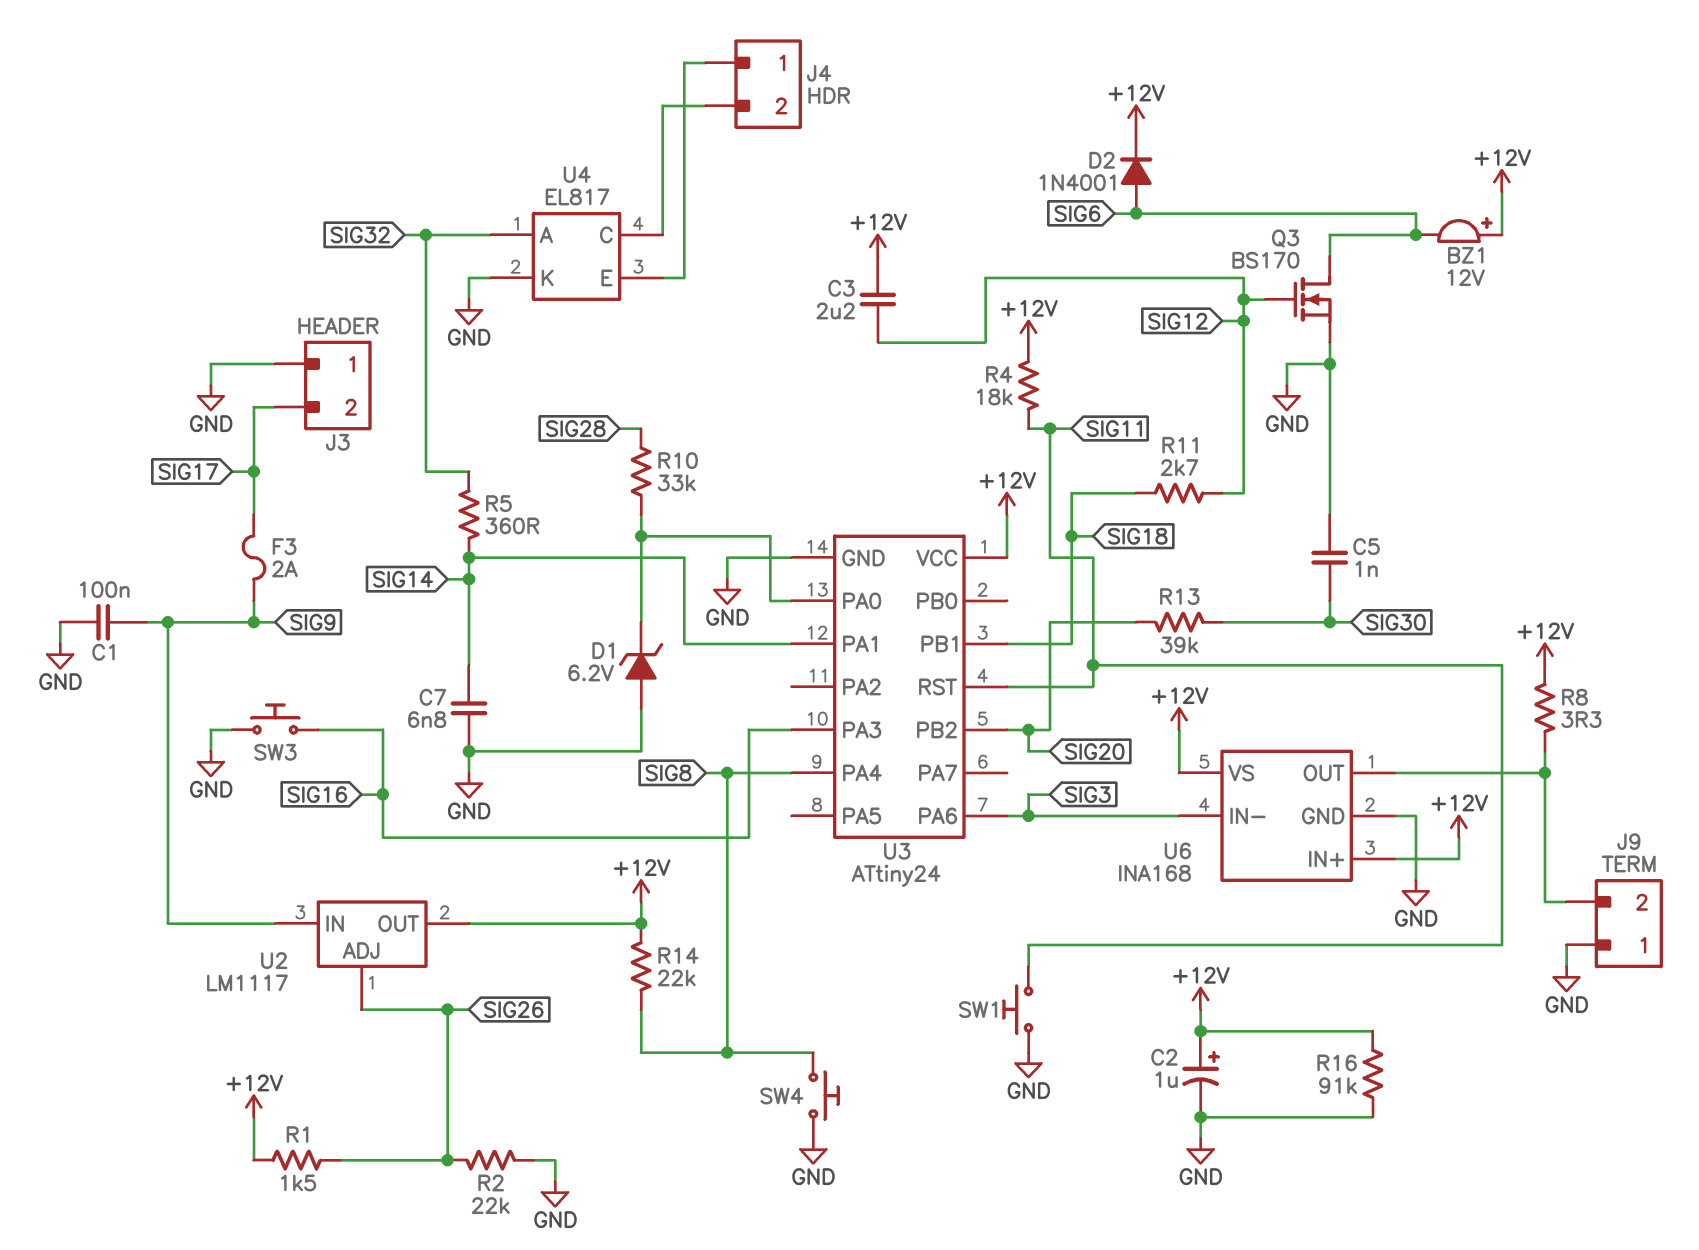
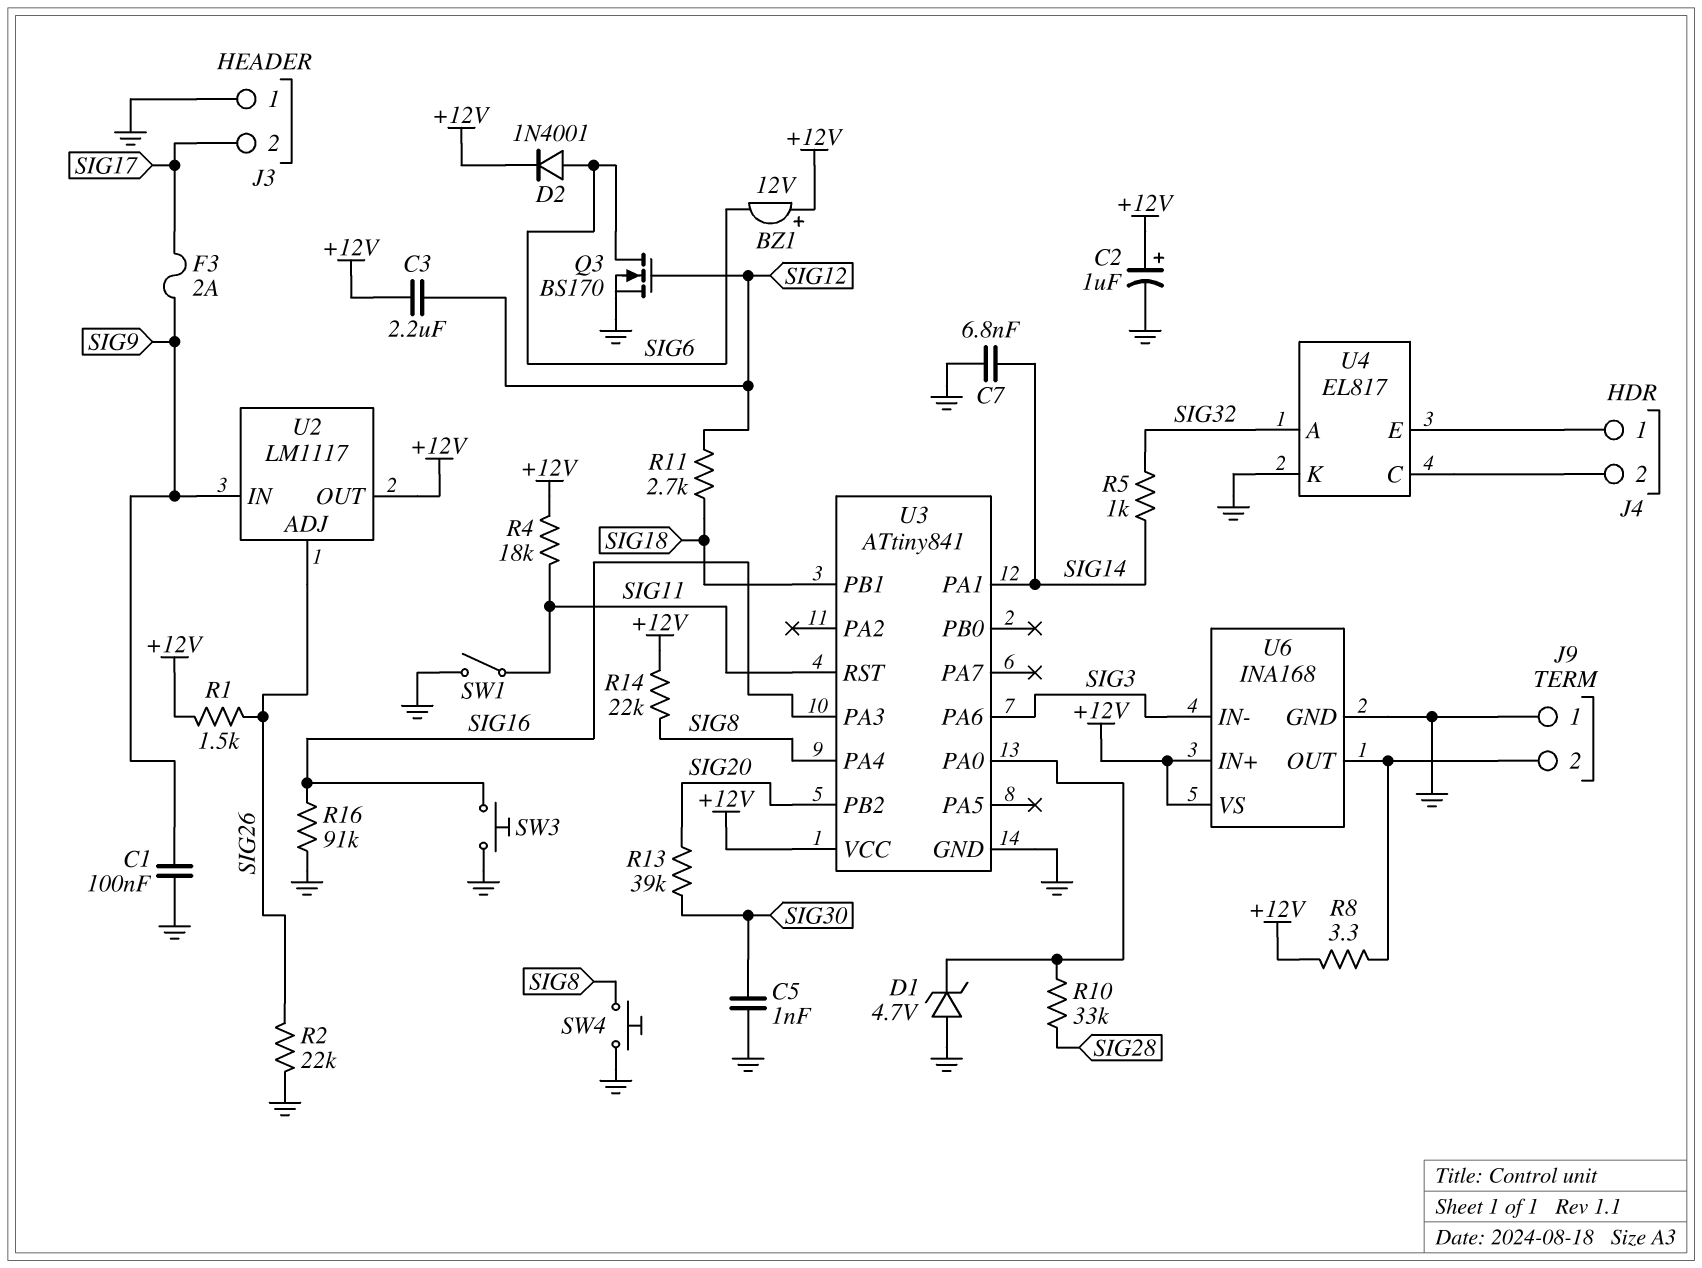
D1: zener 6.2V (A GND, K U3/PA0) -> zener 4.7V (A GND, K U3/PA0)
R5: 360 (SIG14, SIG32) -> 1k (SIG14, SIG32)
R16: 91k (+12V, GND) -> 91k (GND, SIG16)
SW1: button (GND, SIG11) -> switch (GND, SIG11)
U3: ATtiny24 -> ATtiny841

